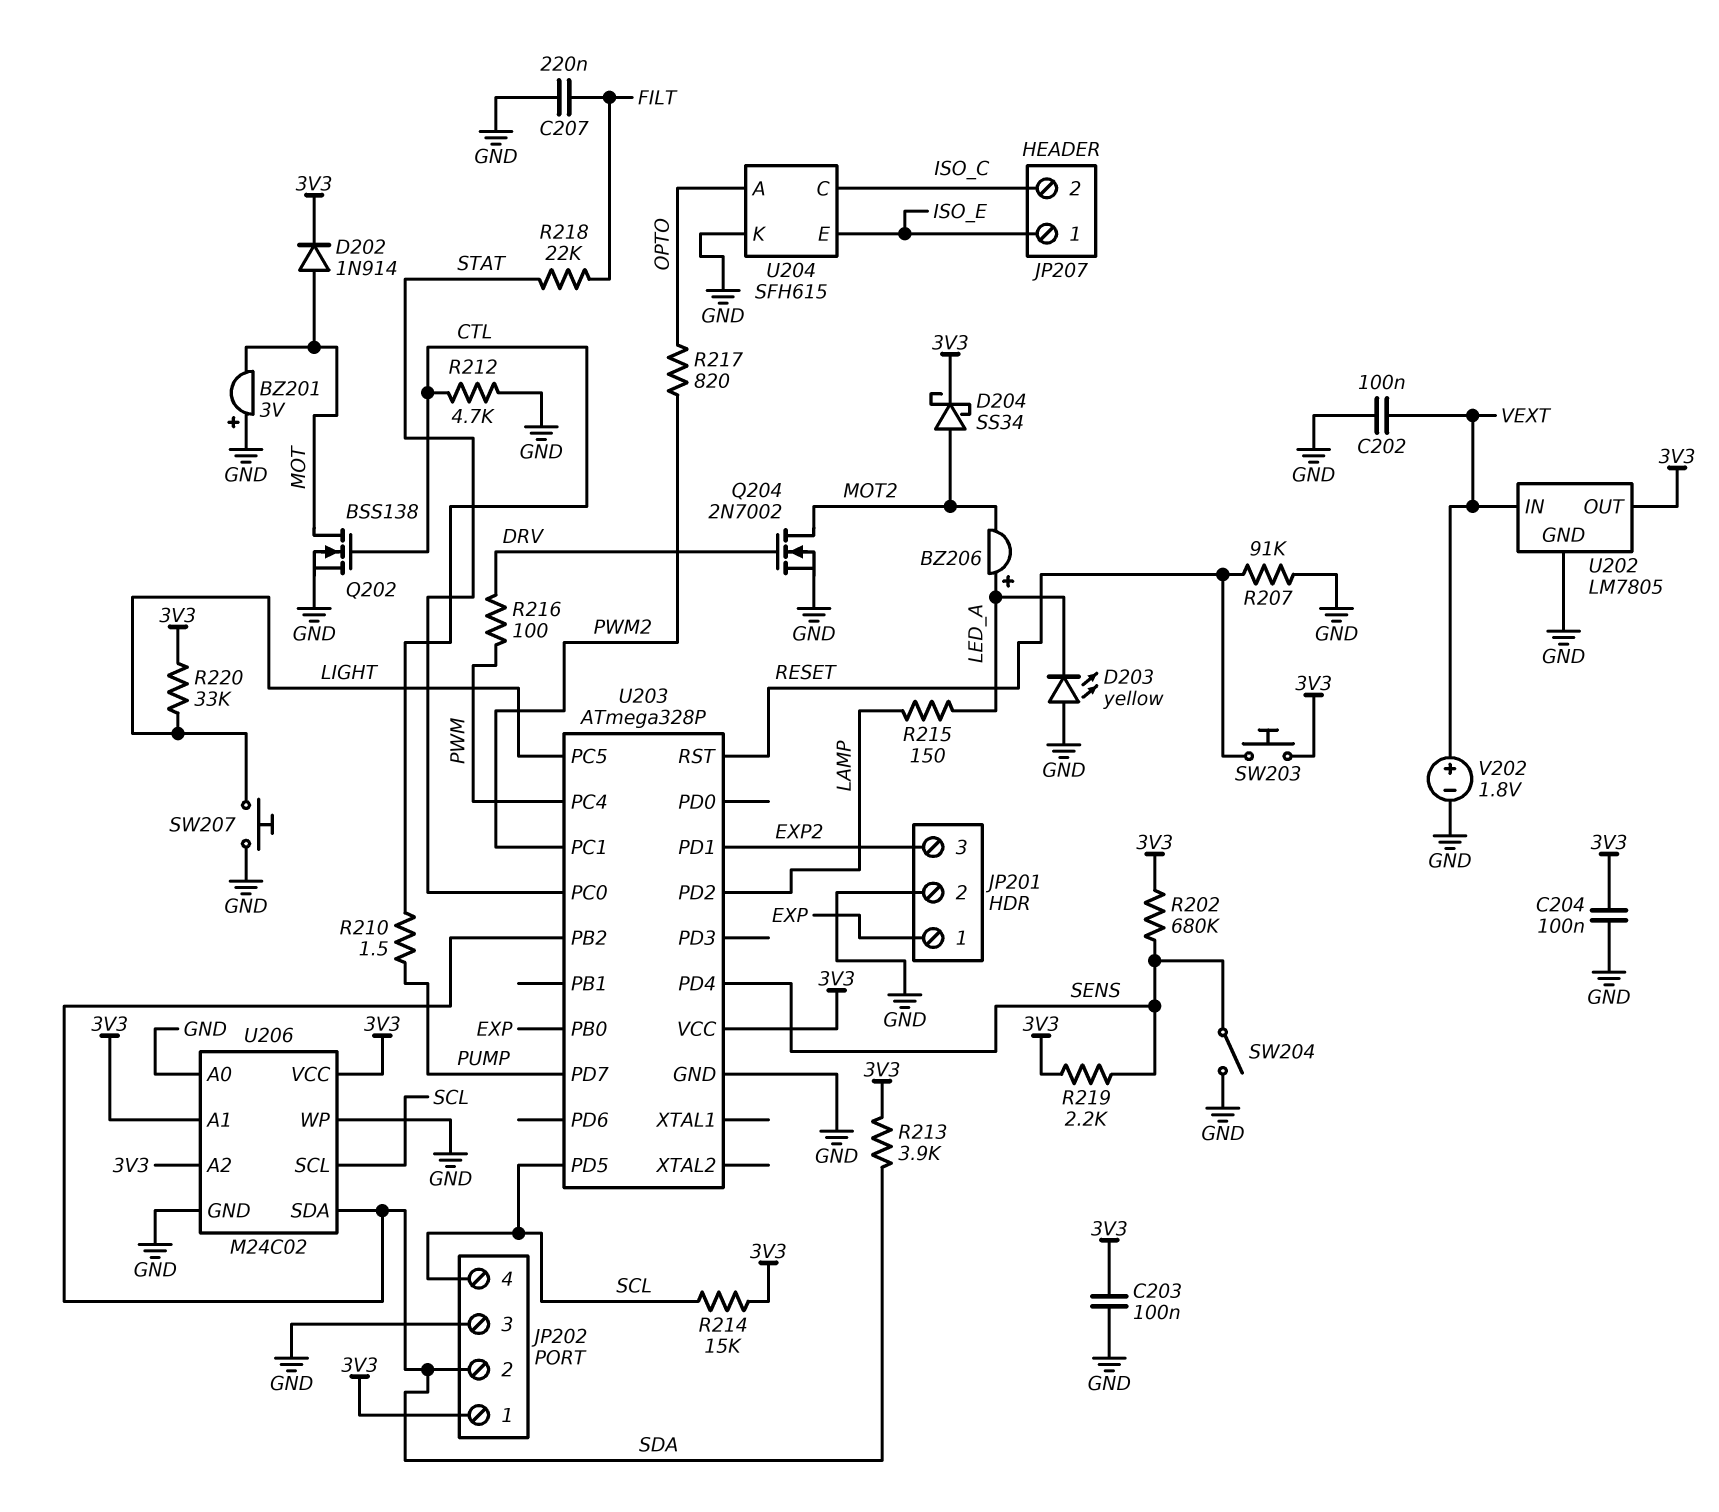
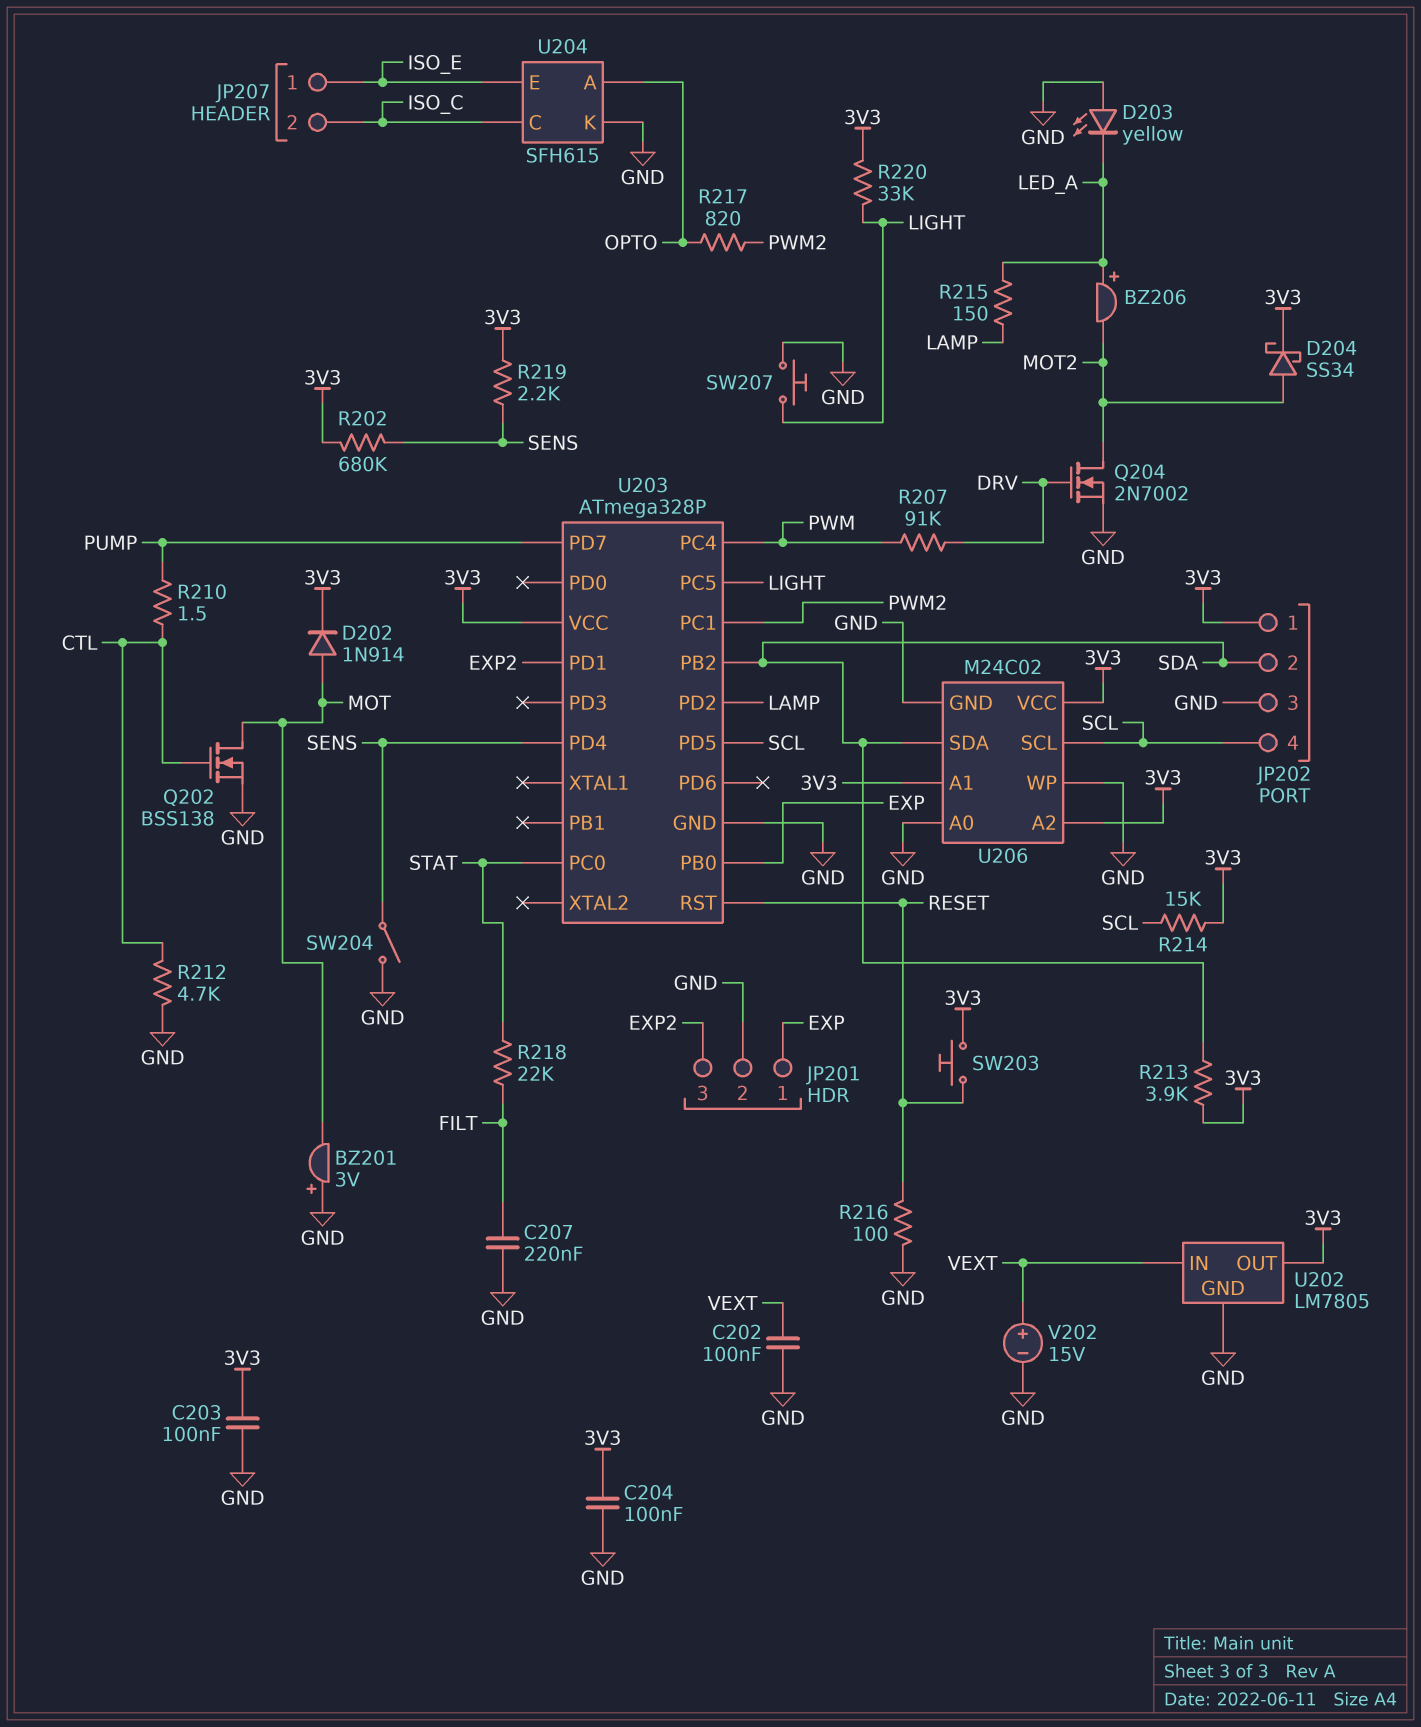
R207: 91k (GND, RESET) -> 91k (DRV, PWM)
R216: 100 (DRV, PWM) -> 100 (GND, RESET)
V202: 1.8V (plus VEXT, minus GND) -> 15V (plus VEXT, minus GND)

